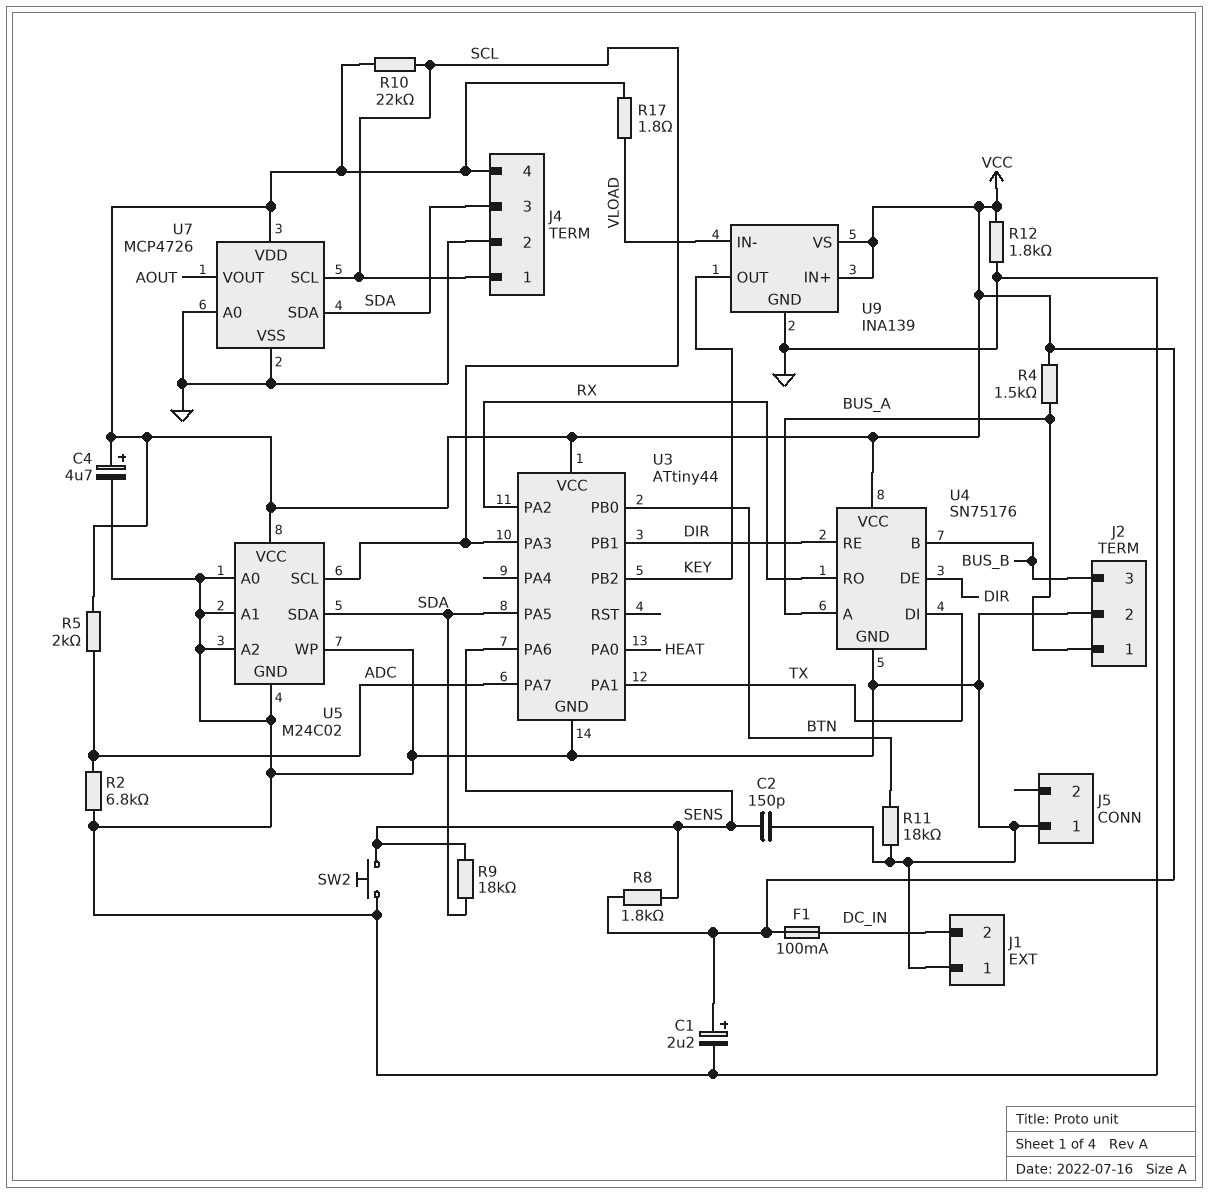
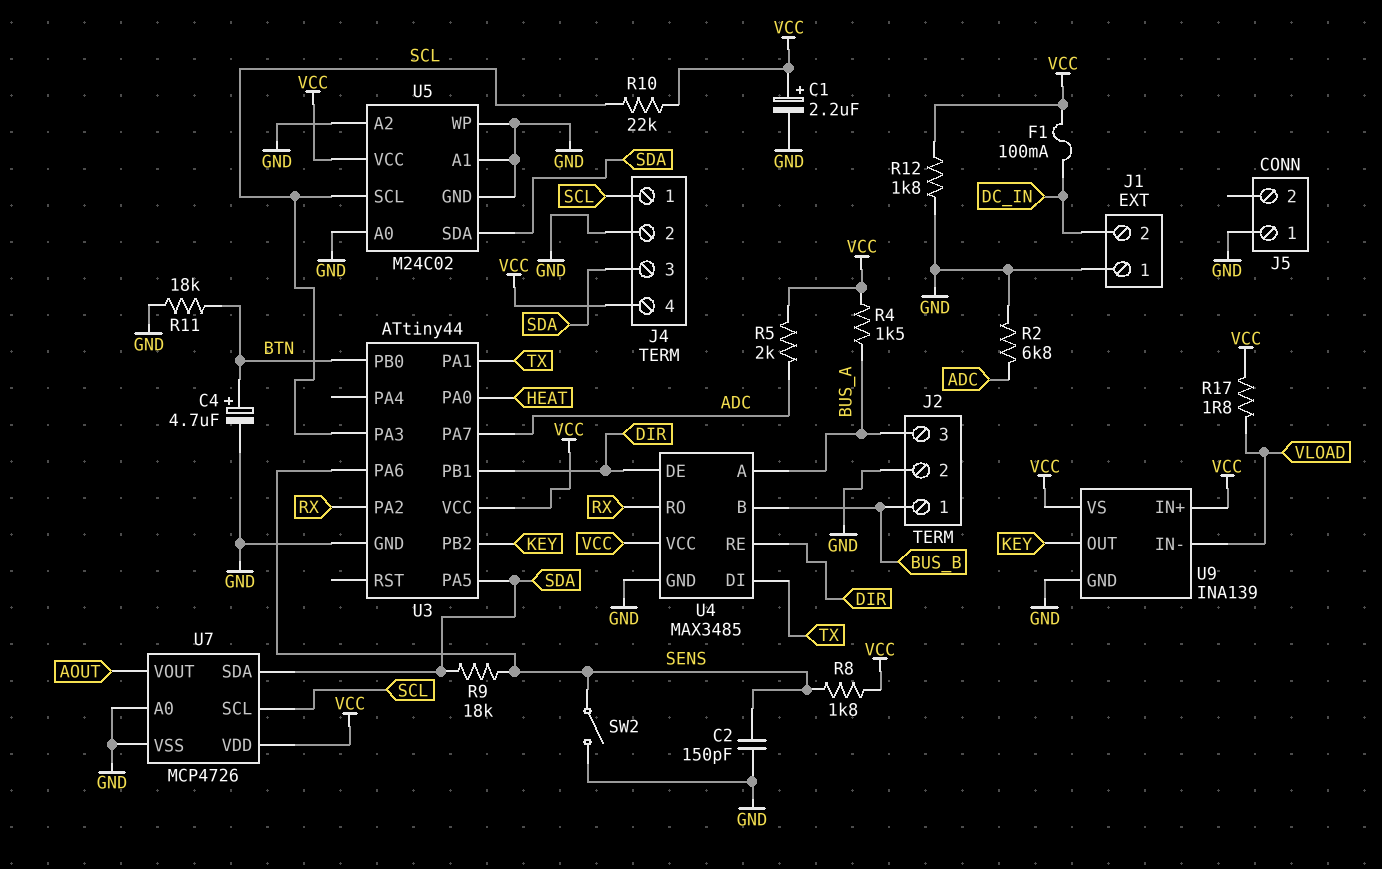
C4: 4.7uF (plus VCC, minus GND) -> 4.7uF (plus BTN, minus GND)
J2 pin 1: BUS_A -> BUS_B
J2 pin 3: BUS_B -> BUS_A
SW2: button (GND, SENS) -> switch (GND, SENS)
U4: SN75176 -> MAX3485

